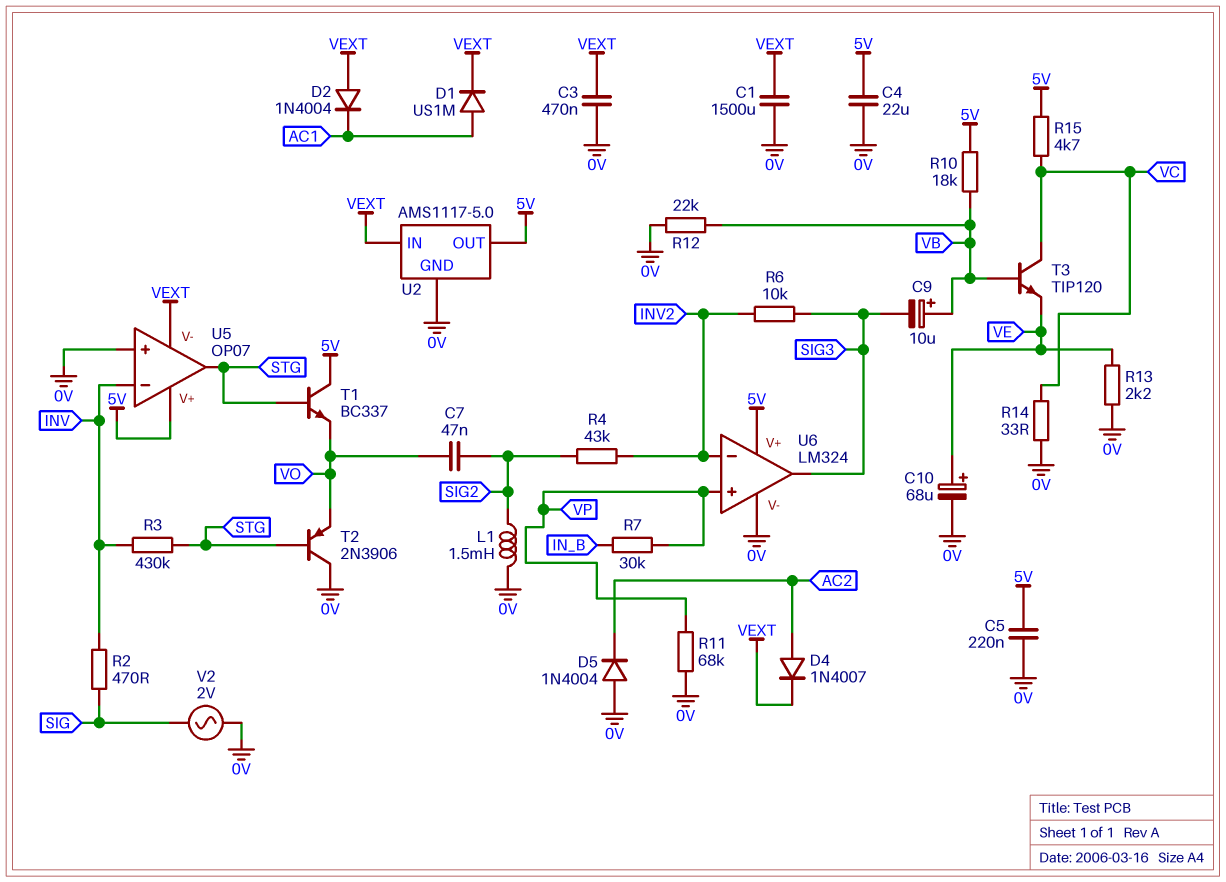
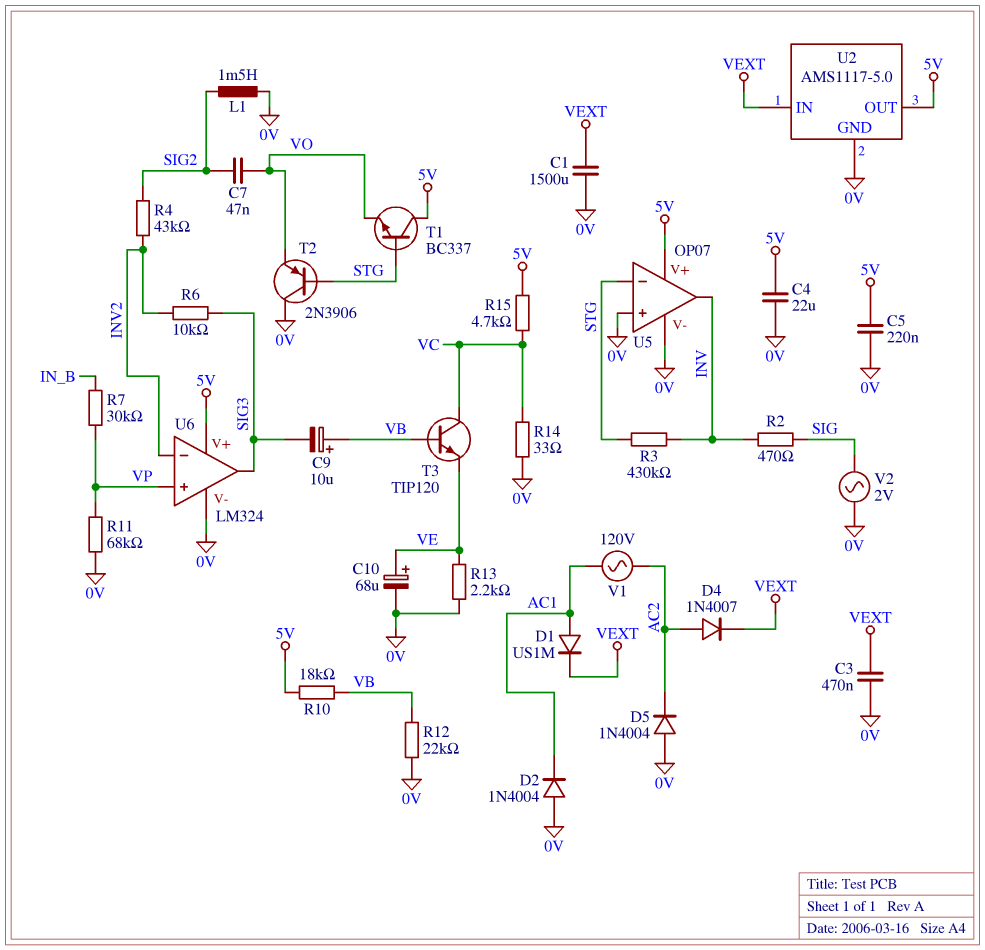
D2: diode 1N4004 (A VEXT, K AC1) -> diode 1N4004 (A 0V, K AC1)
U5 pin V-: VEXT -> 0V
U5 pin in-: INV -> STG
U5 pin out: STG -> INV
V1: none -> AC 120V (AC1, AC2)

